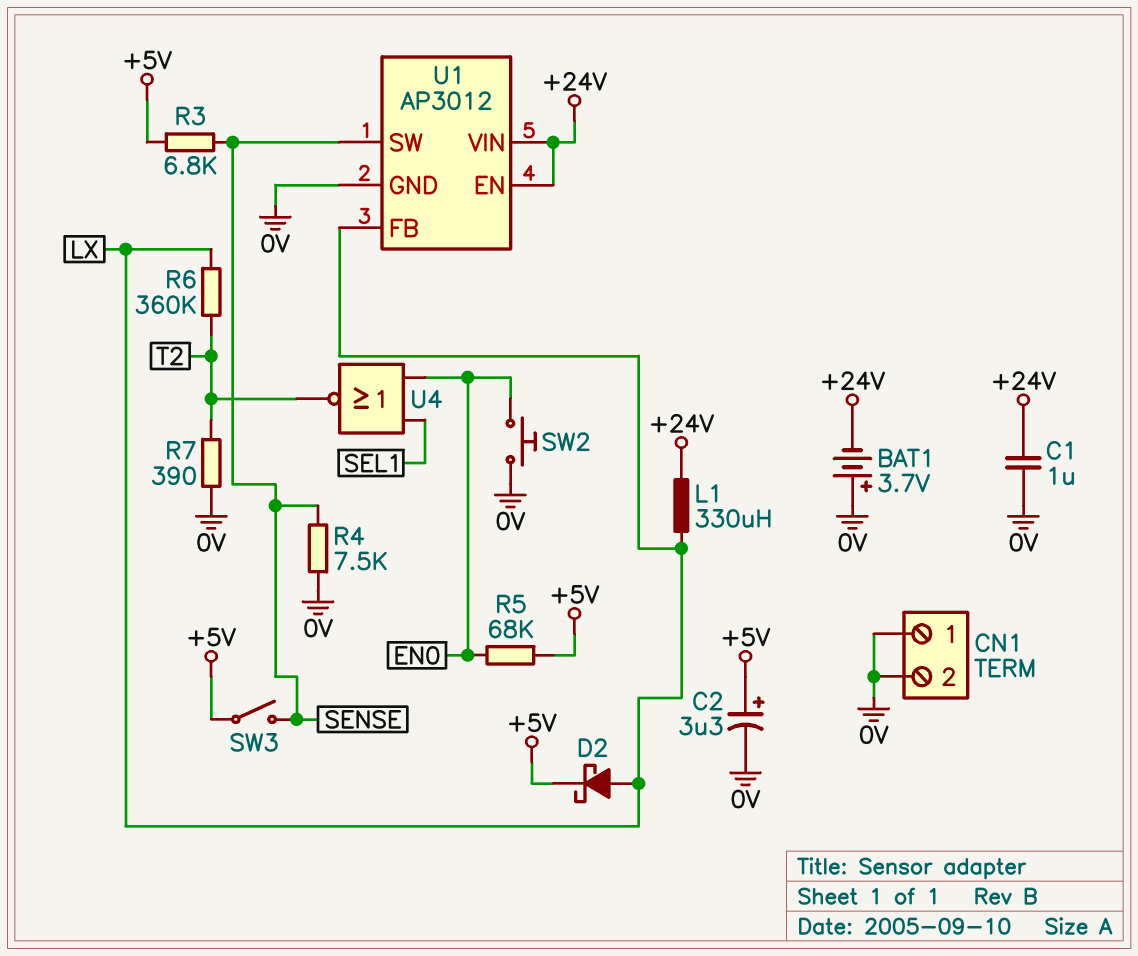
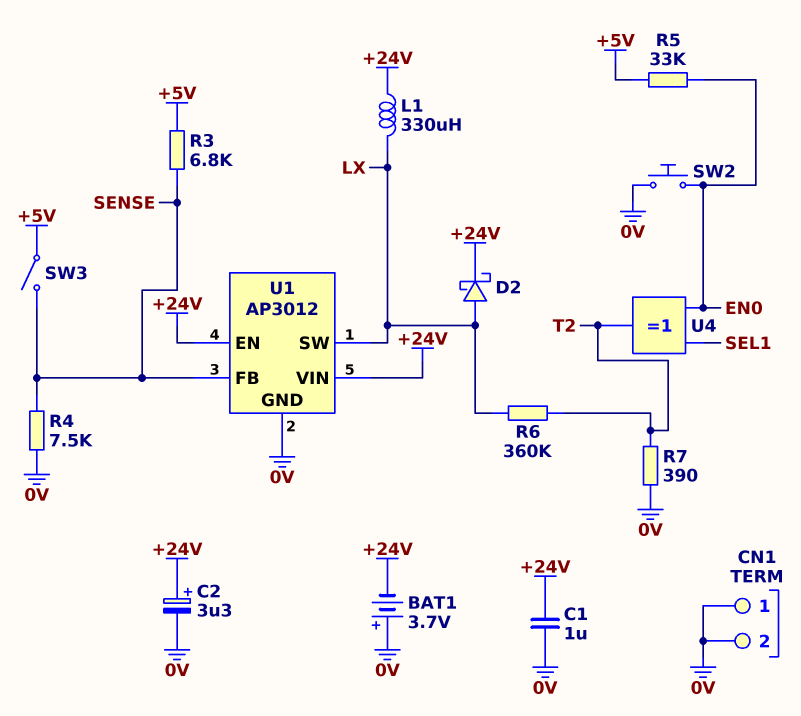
C2: 3.3uF (plus +5V, minus 0V) -> 3.3uF (plus +24V, minus 0V)
D2: schottky (A LX, K +5V) -> schottky (A LX, K +24V)
R5: 68k (+5V, EN0) -> 33k (+5V, EN0)
U1 pin FB: LX -> SENSE
U1 pin SW: SENSE -> LX
U4: NOR (in EN0, in SEL1, out T2) -> XOR (in EN0, in SEL1, out T2)

